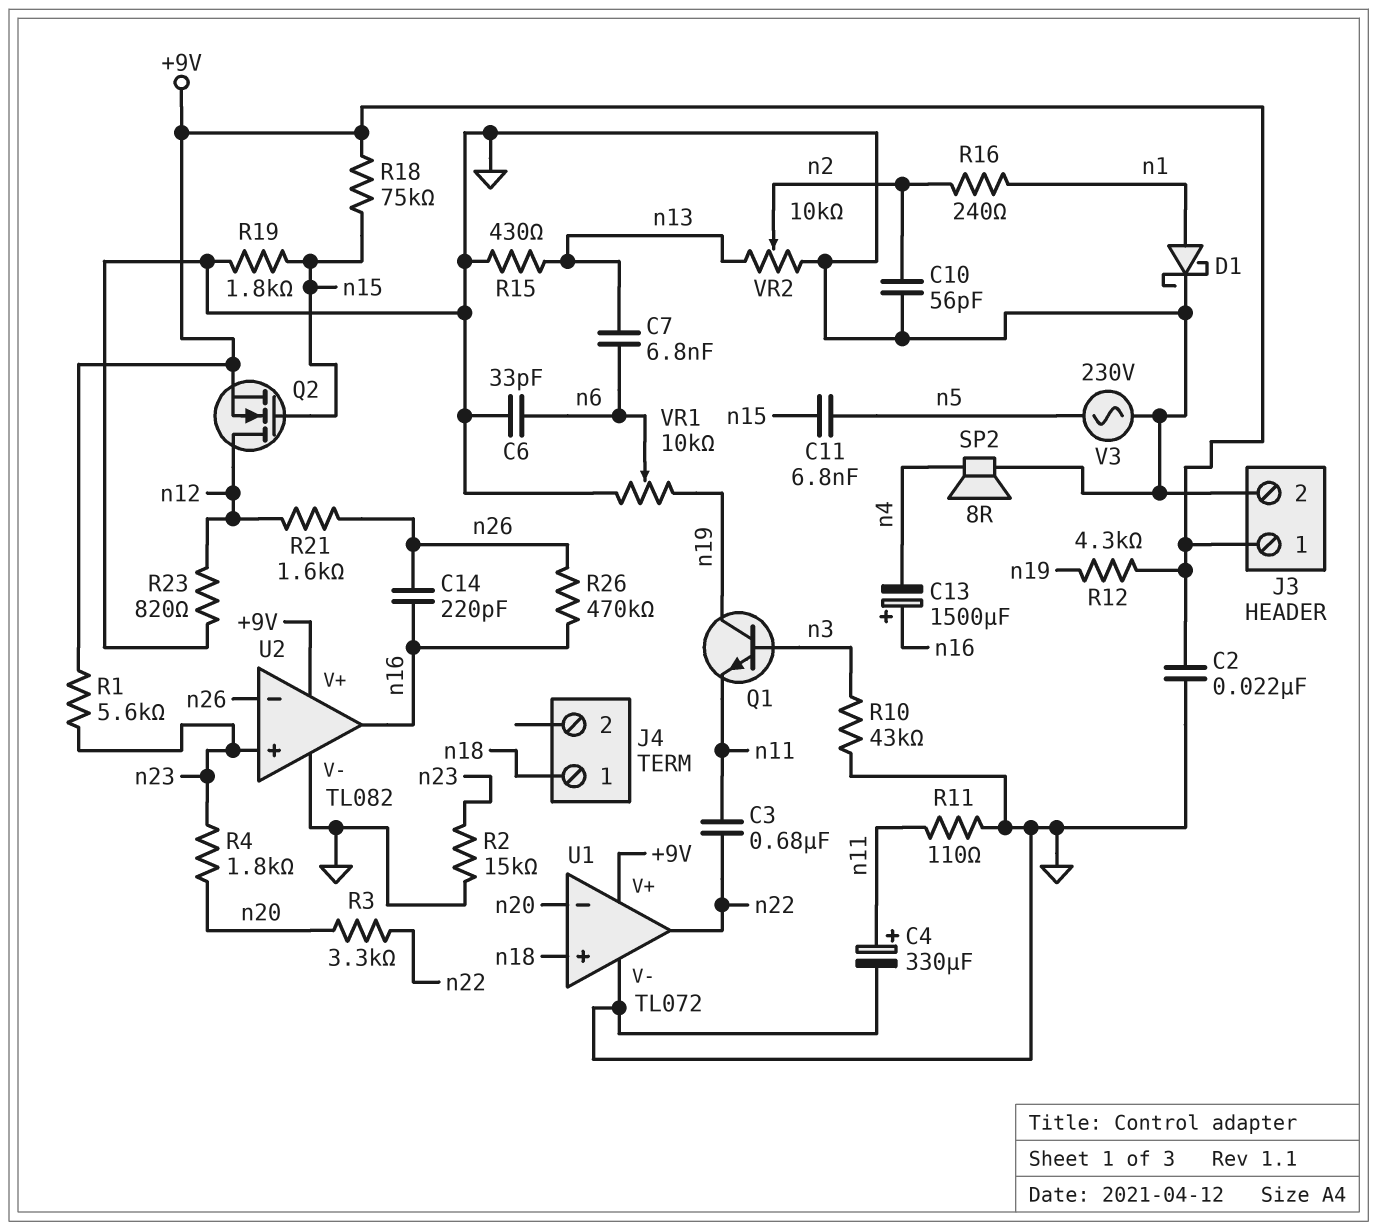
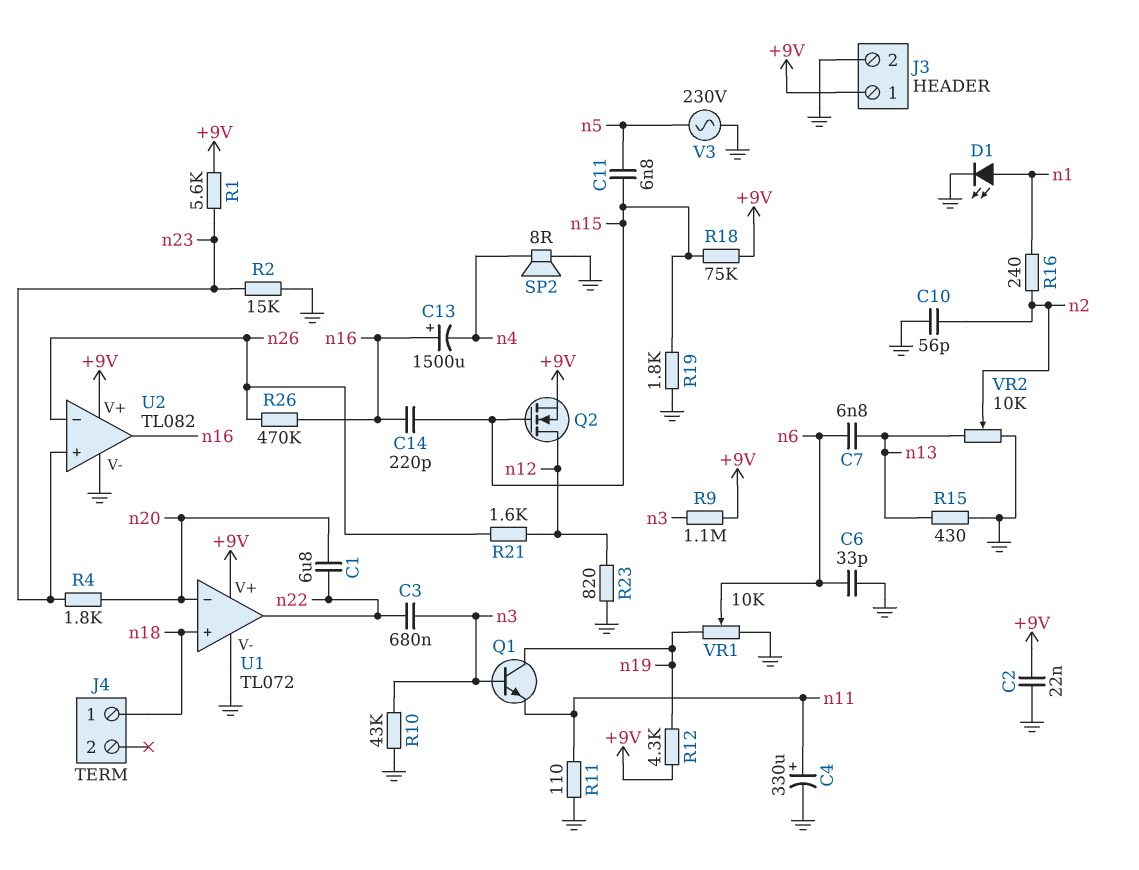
C1: none -> 6.8uF (n20, n22)
C3: 680nF (n11, n22) -> 680nF (n3, n22)
C14: 220pF (n16, n26) -> 220pF (n15, n16)
D1: schottky (A n1, K GND) -> LED (A n1, K GND)
R3: 3.3k (n20, n22) -> none
R9: none -> 1.1M (+9V, n3)

